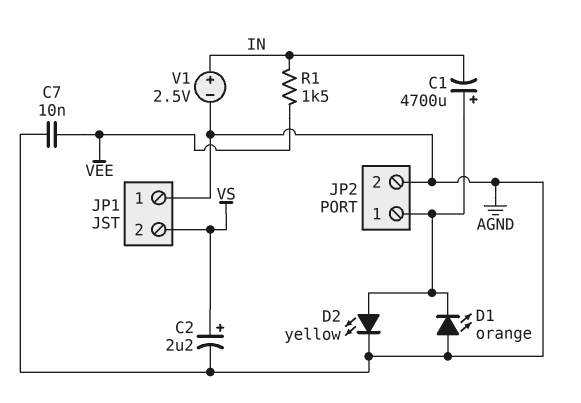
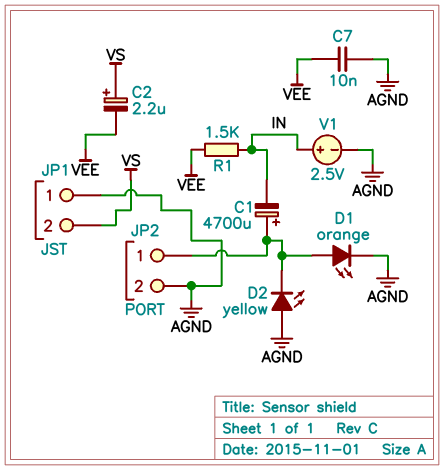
C2: 2.2uF (plus VS, minus AGND) -> 2.2uF (plus VS, minus VEE)
D1: LED orange (A AGND, K JP2/1) -> LED orange (A JP2/1, K AGND)
D2: LED yellow (A JP2/1, K AGND) -> LED yellow (A AGND, K JP2/1)

